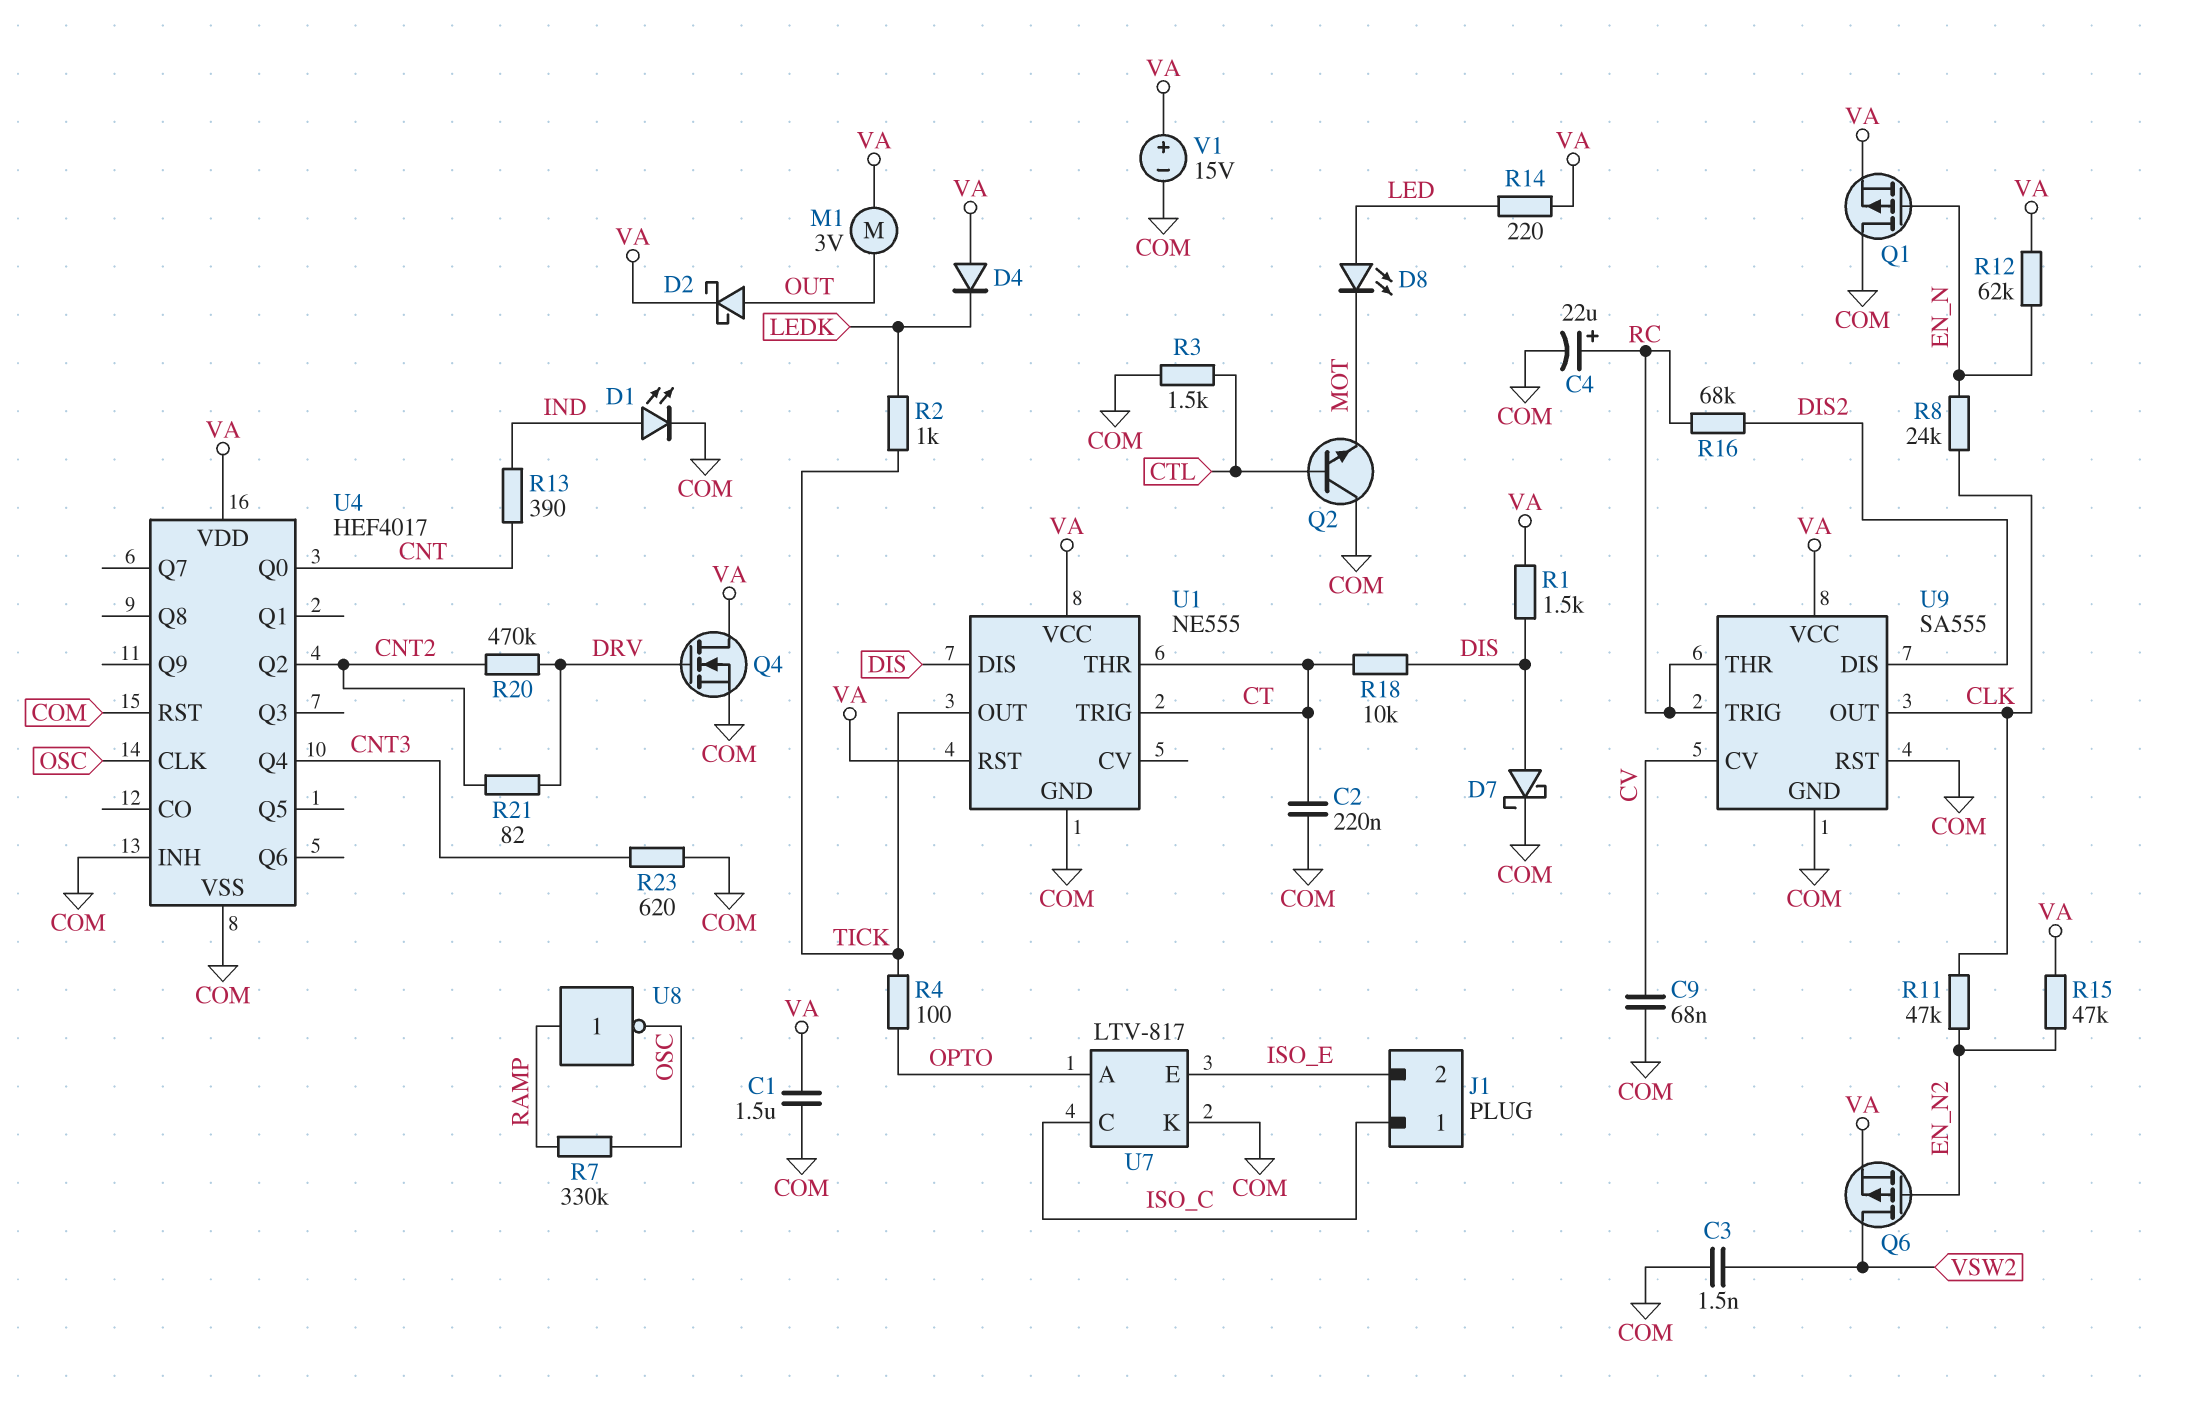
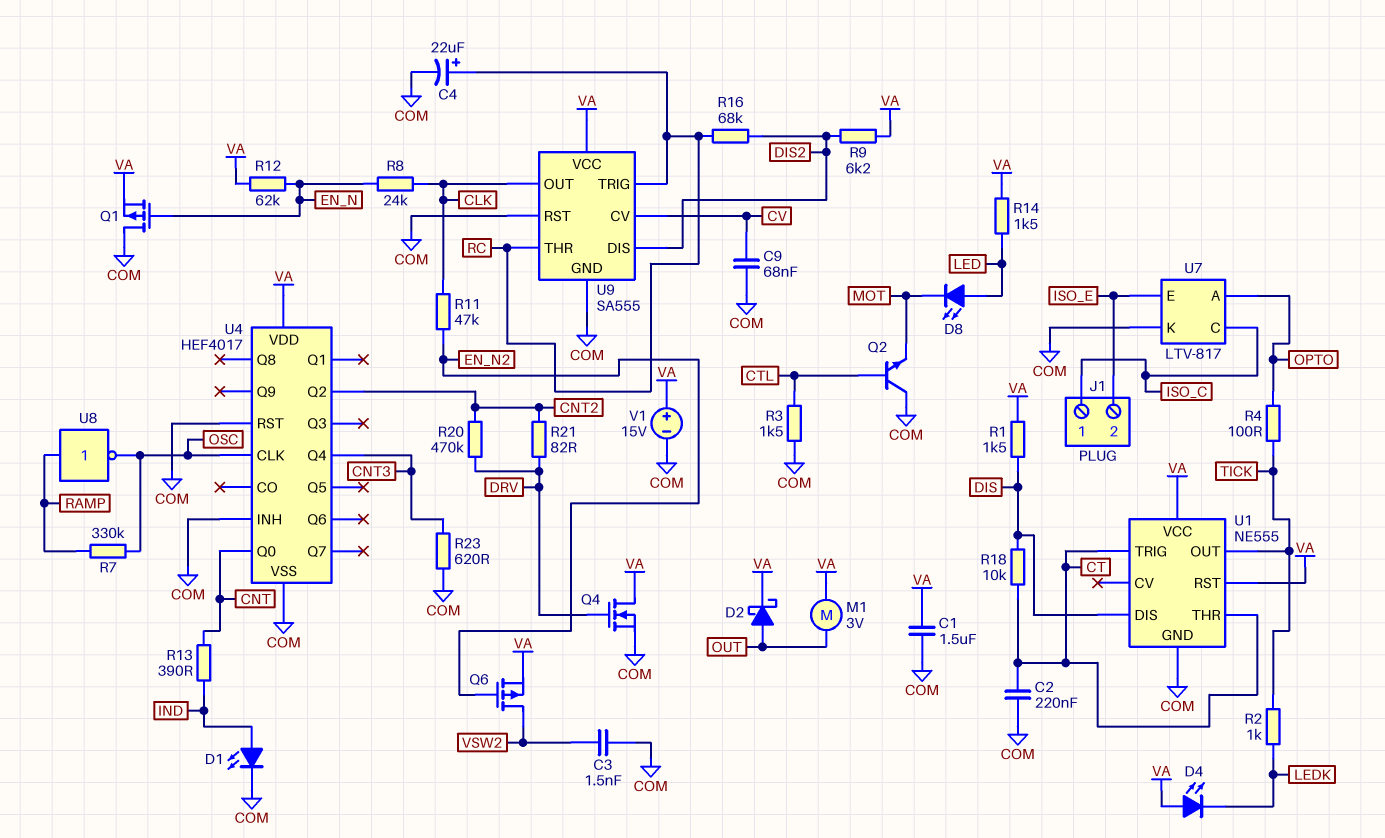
D4: diode (A VA, K LEDK) -> LED (A VA, K LEDK)
D7: schottky (A DIS, K COM) -> none
R9: none -> 6.2k (DIS2, VA)
R14: 220 (LED, VA) -> 1.5k (LED, VA)
R15: 47k (EN_N2, VA) -> none

